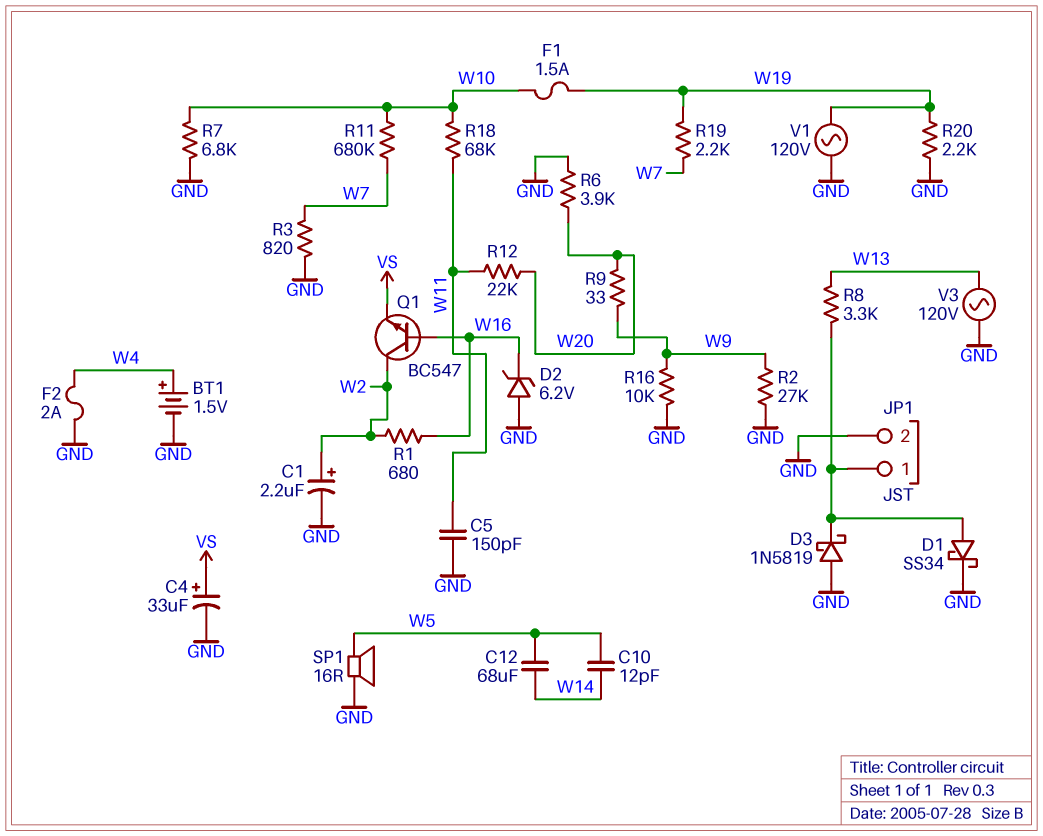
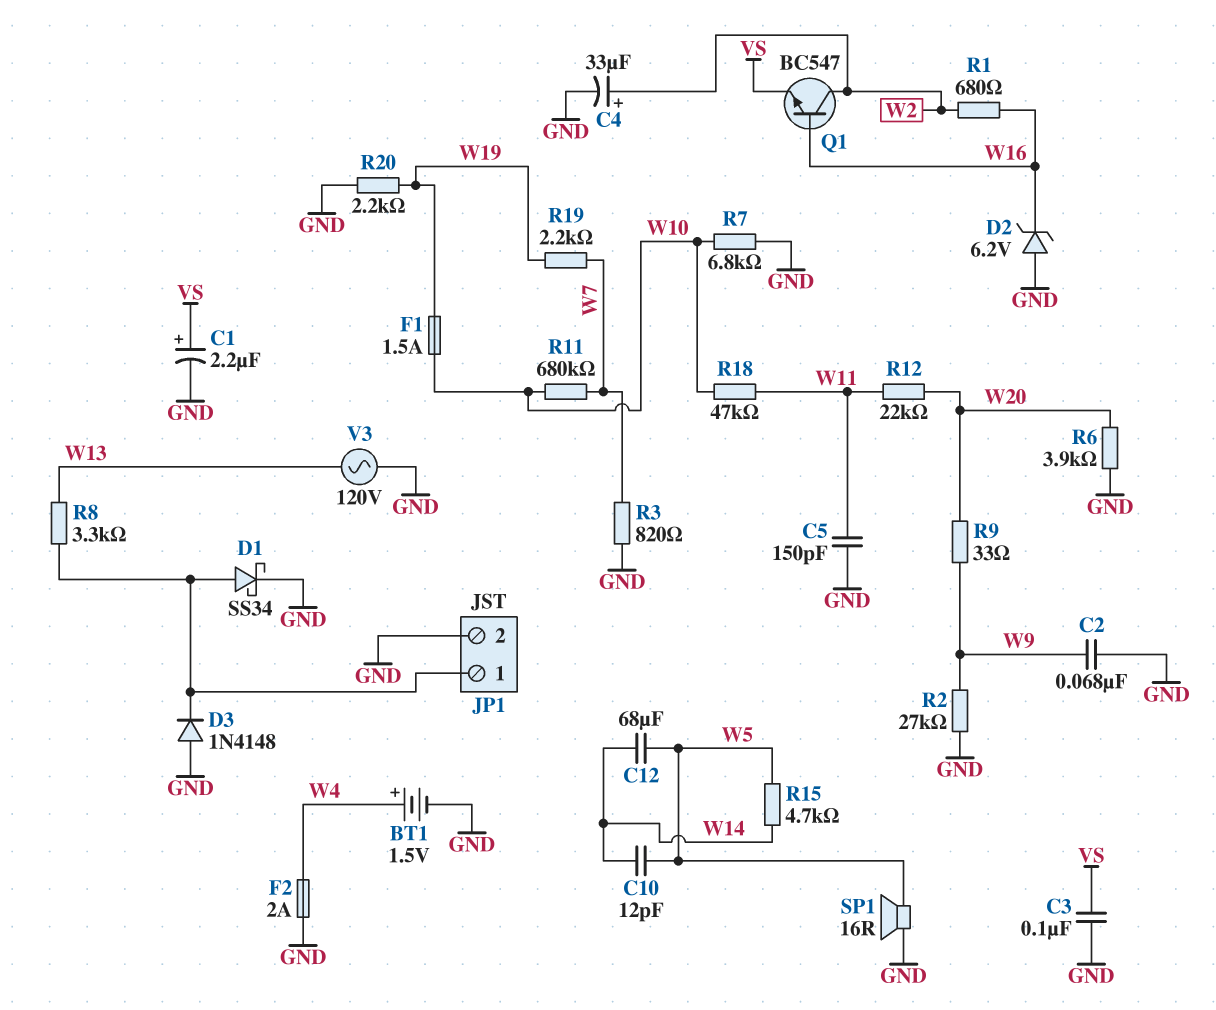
C1: 2.2uF (plus W2, minus GND) -> 2.2uF (plus VS, minus GND)
C2: none -> 68nF (GND, W9)
C3: none -> 100nF (GND, VS)
C4: 33uF (plus VS, minus GND) -> 33uF (plus W2, minus GND)
D3: schottky 1N5819 (A GND, K JP1/1) -> diode 1N4148 (A GND, K JP1/1)
R15: none -> 4.7k (W5, W14)
R16: 10k (GND, W9) -> none
R18: 68k (W10, W11) -> 47k (W10, W11)
V1: AC 120V (GND, W19) -> none

